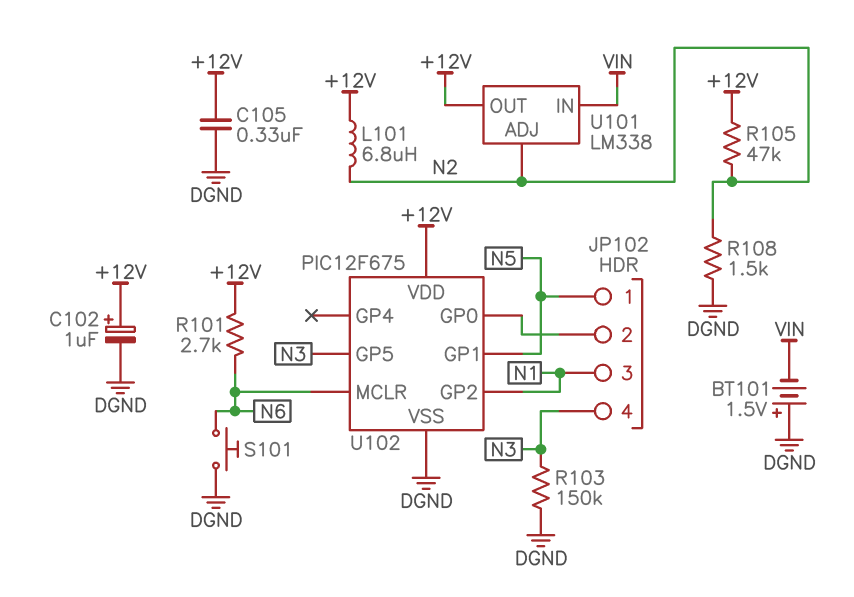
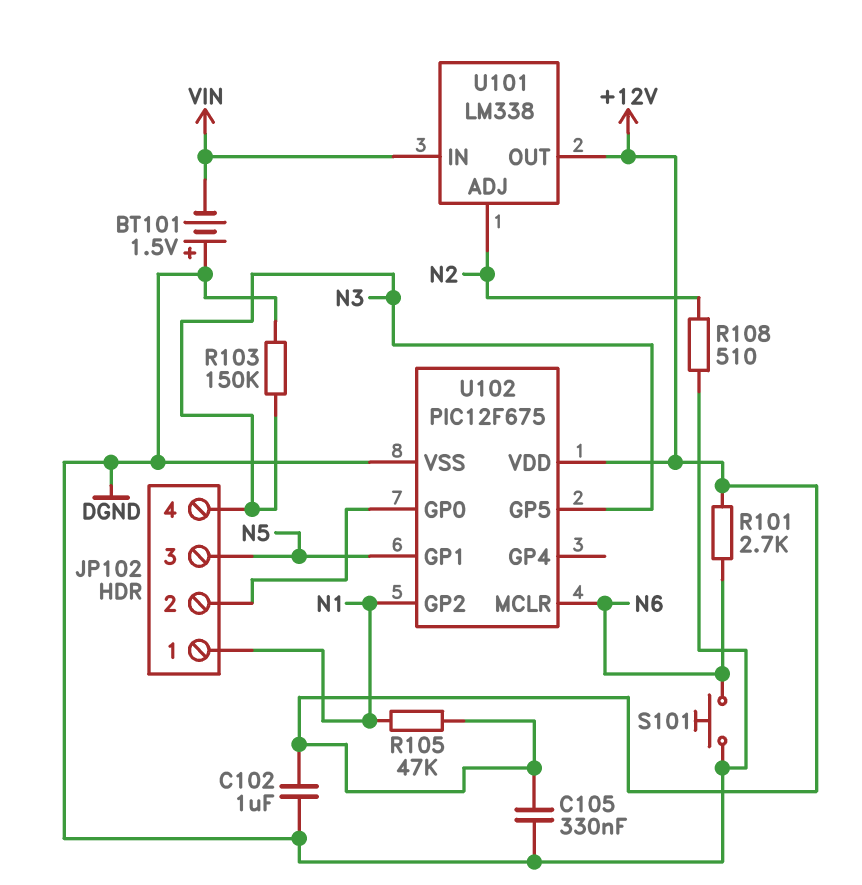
C102: 1uF (plus +12V, minus DGND) -> 1uF (+12V, DGND)
JP102 pin 1: N5 -> N1
JP102 pin 3: N1 -> N5
L101: 6.8uH (+12V, N2) -> none
R105: 47k (+12V, N2) -> 47k (+12V, N1)
R108: 1.5k (DGND, N2) -> 510 (DGND, N2)

